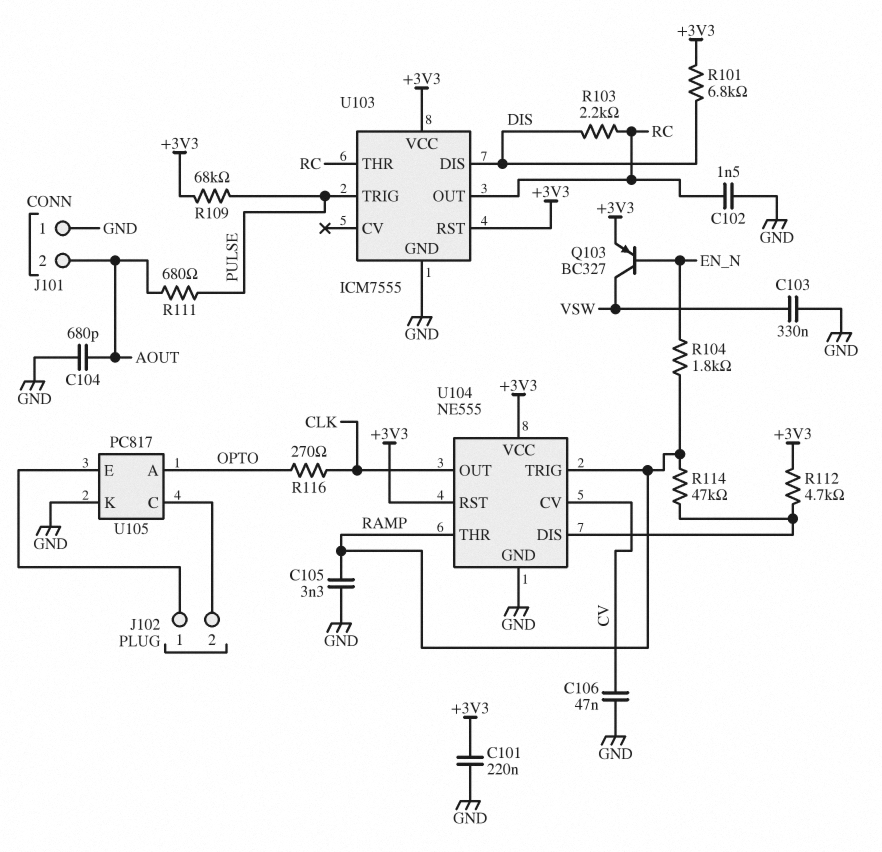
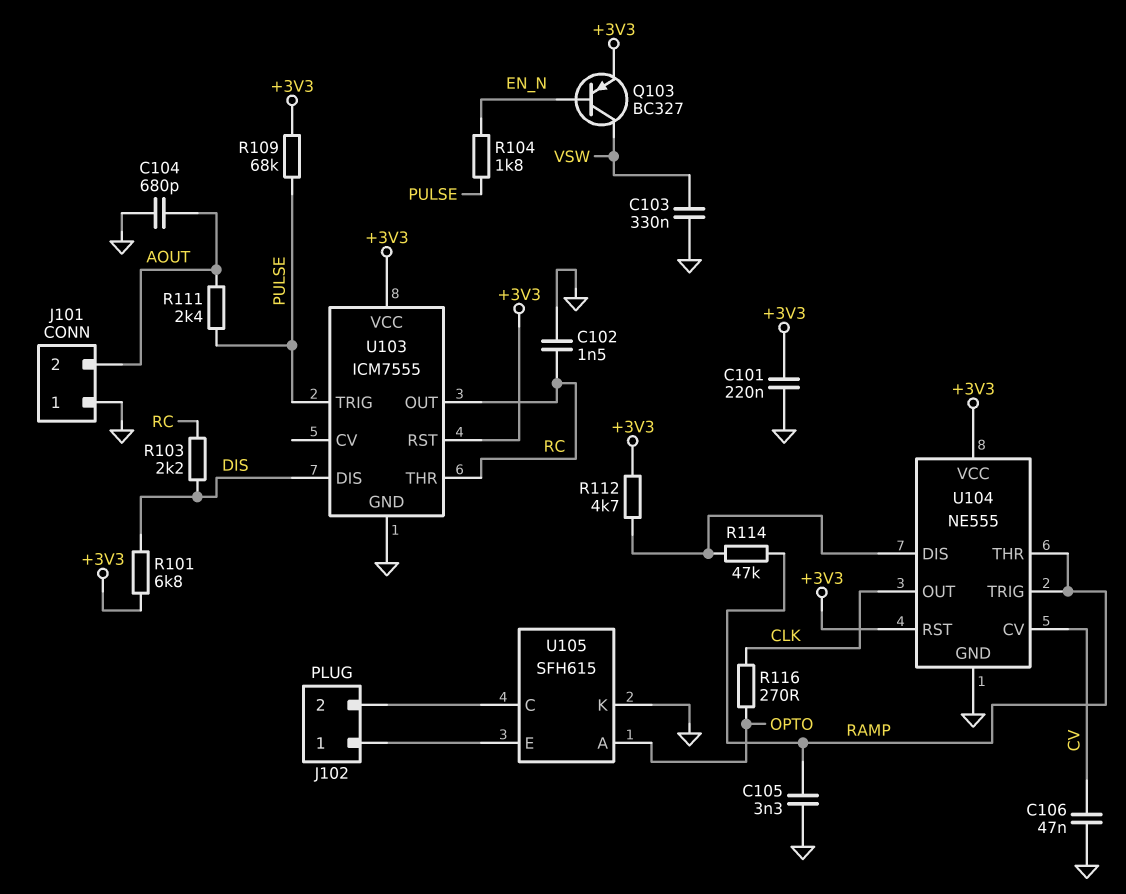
R104: 1.8k (EN_N, RAMP) -> 1.8k (EN_N, PULSE)
R111: 680 (AOUT, PULSE) -> 2.4k (AOUT, PULSE)
U105: PC817 -> SFH615

